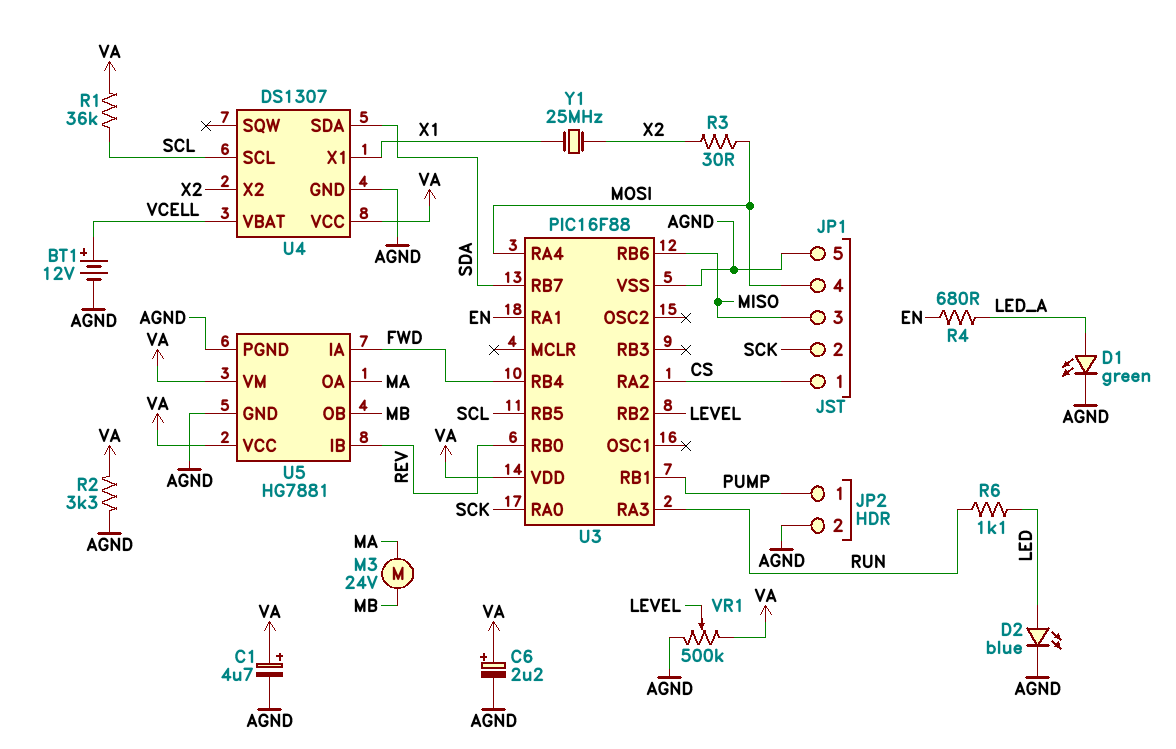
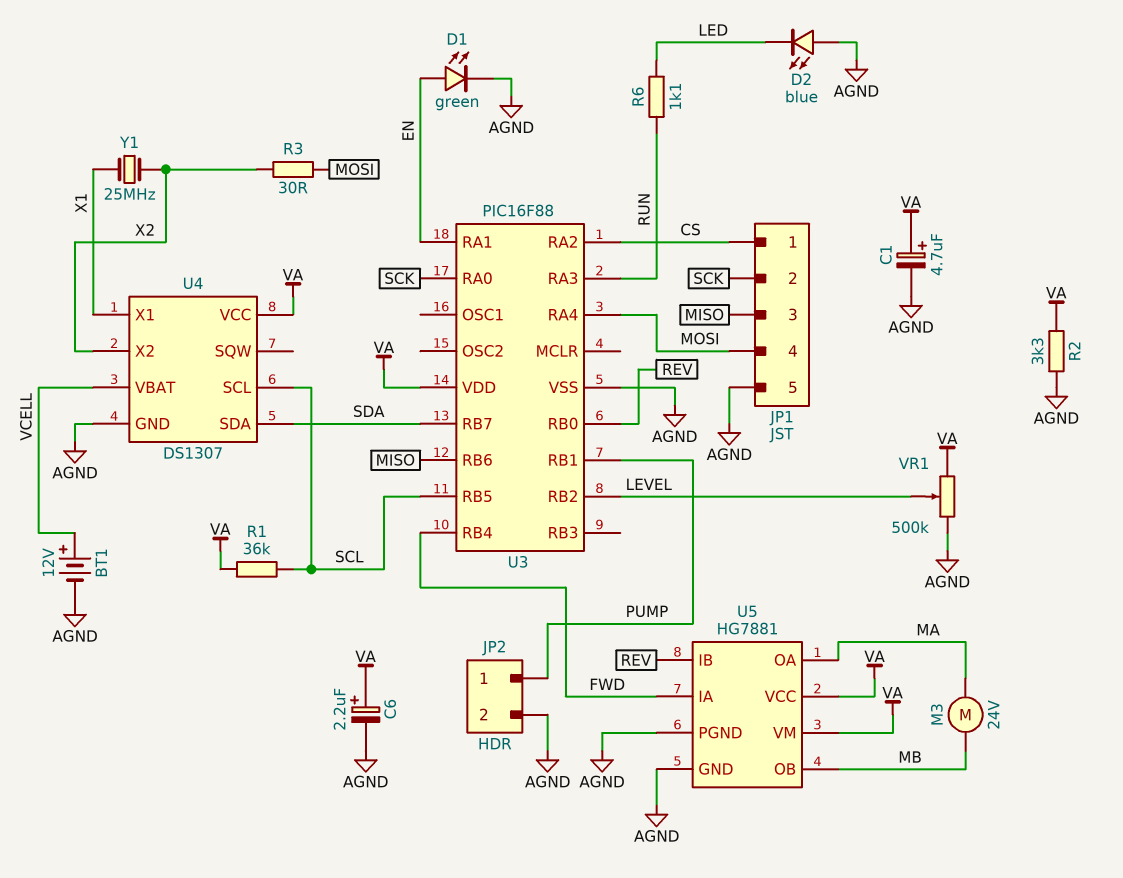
D1: LED green (A LED_A, K AGND) -> LED green (A EN, K AGND)
D2: LED blue (A LED, K AGND) -> LED blue (A AGND, K LED)
R4: 680 (EN, LED_A) -> none

